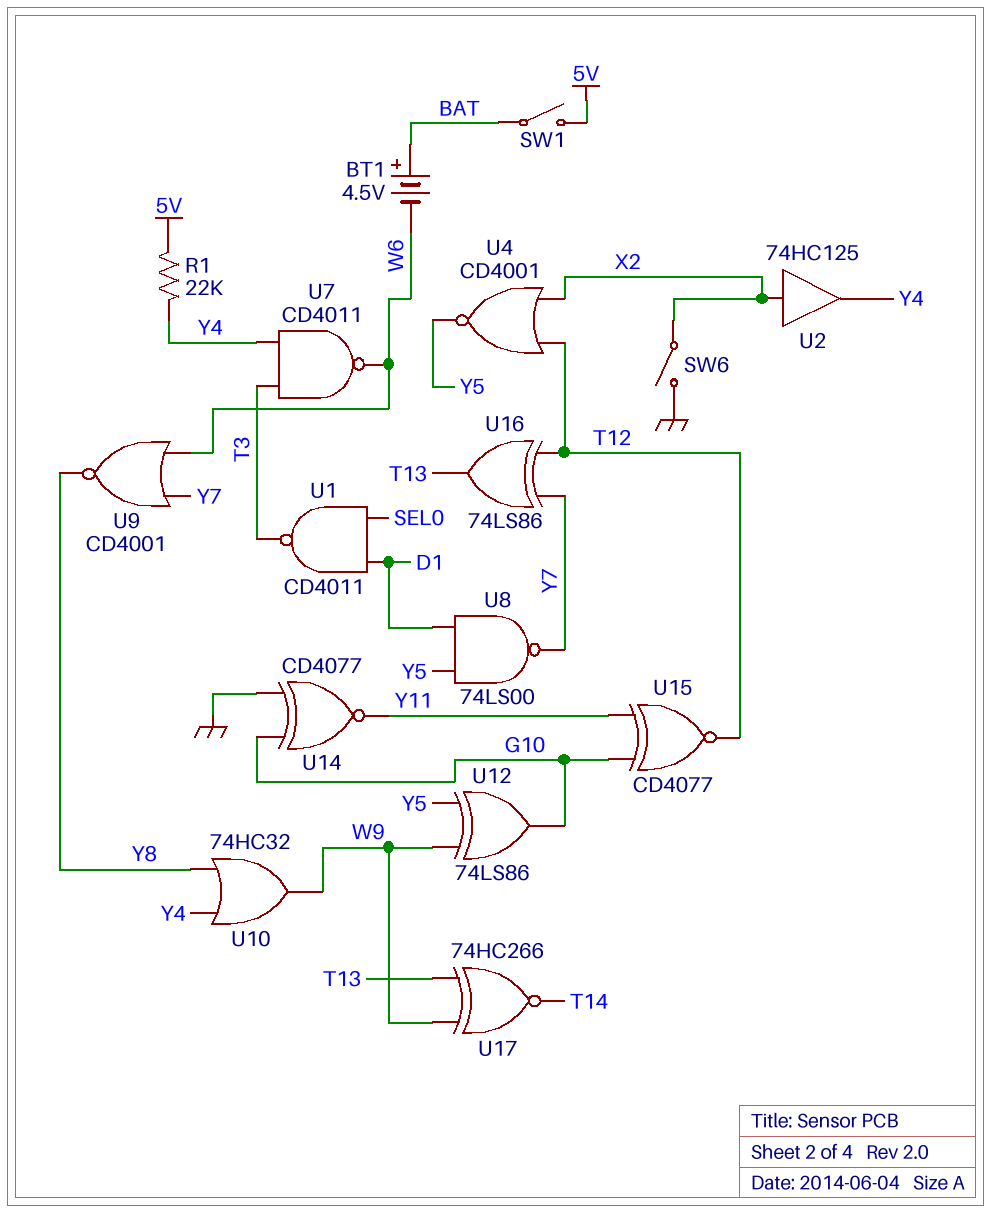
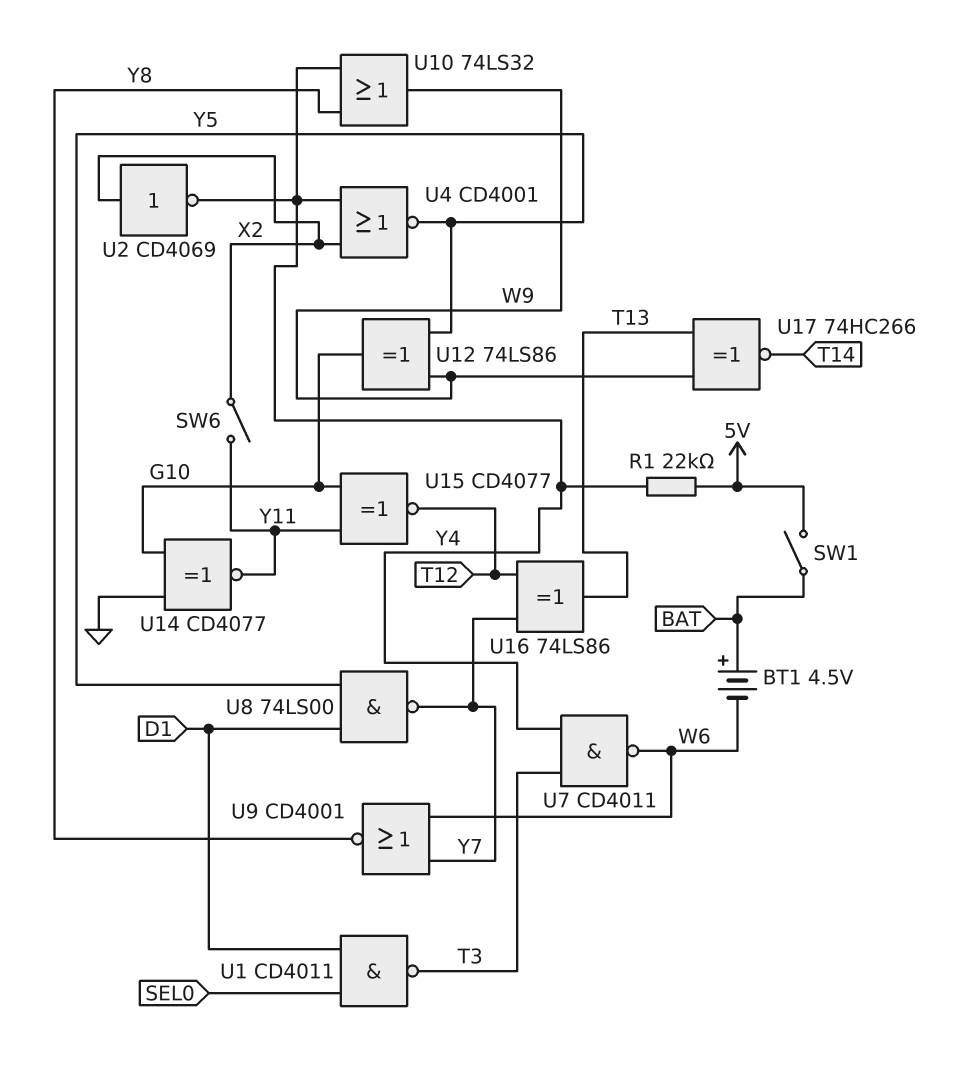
SW6: switch (GND, X2) -> switch (X2, Y11)
U2: buffer 74HC125 (in X2, out Y4) -> NOT CD4069 (in X2, out Y4)
U4: NOR CD4001 (in T12, in X2, out Y5) -> NOR CD4001 (in X2, in Y4, out Y5)
U10: OR 74HC32 (in Y4, in Y8, out W9) -> OR 74LS32 (in Y4, in Y8, out W9)

